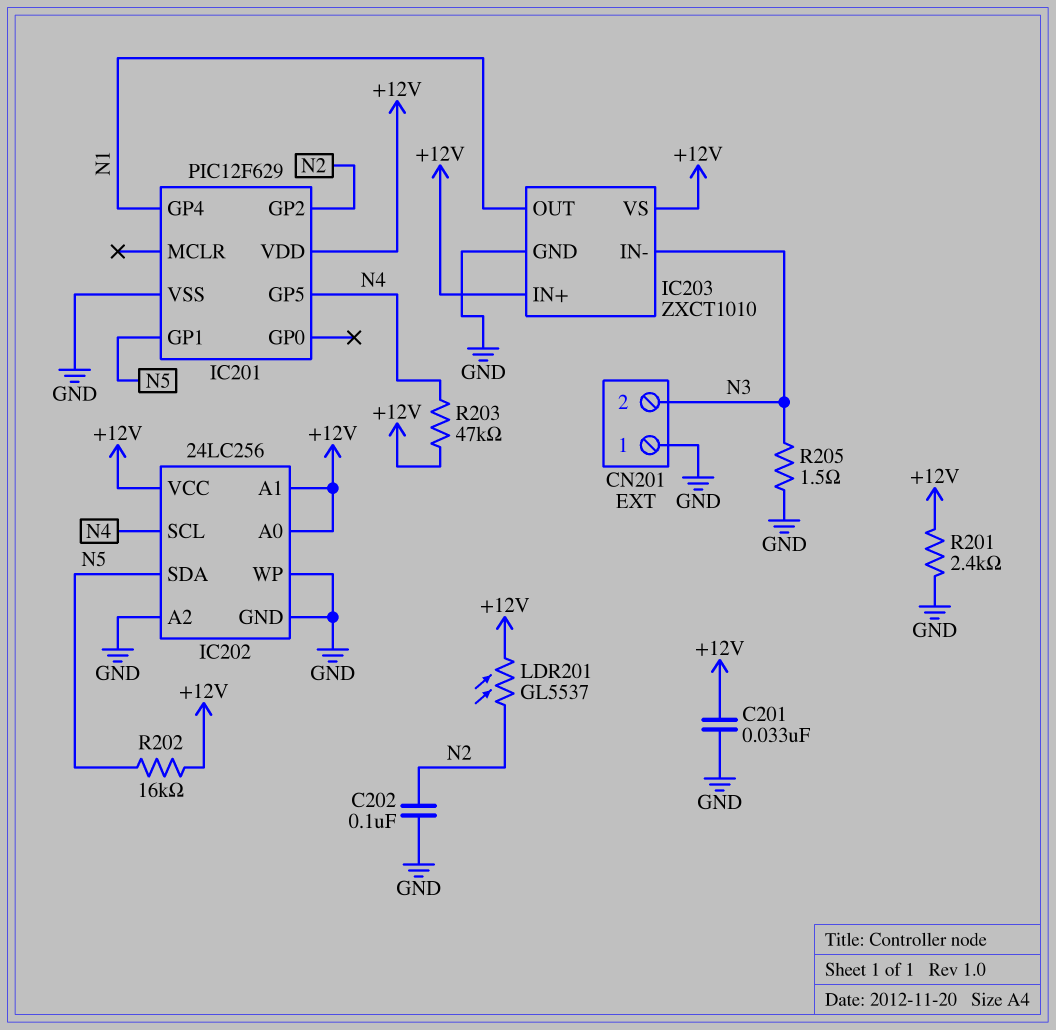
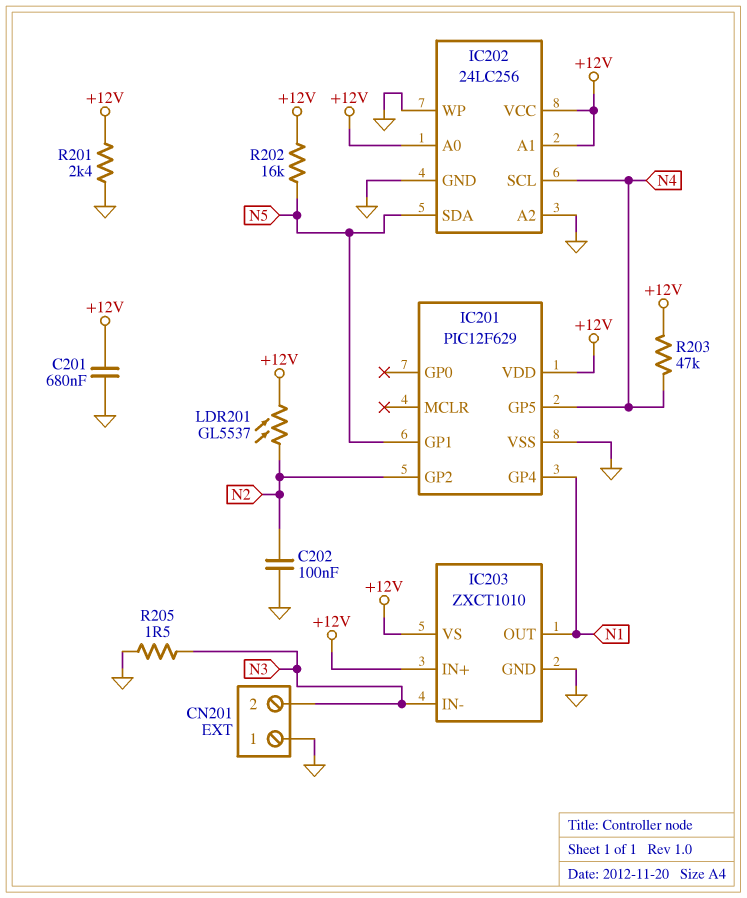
C201: 33nF (+12V, GND) -> 680nF (+12V, GND)

